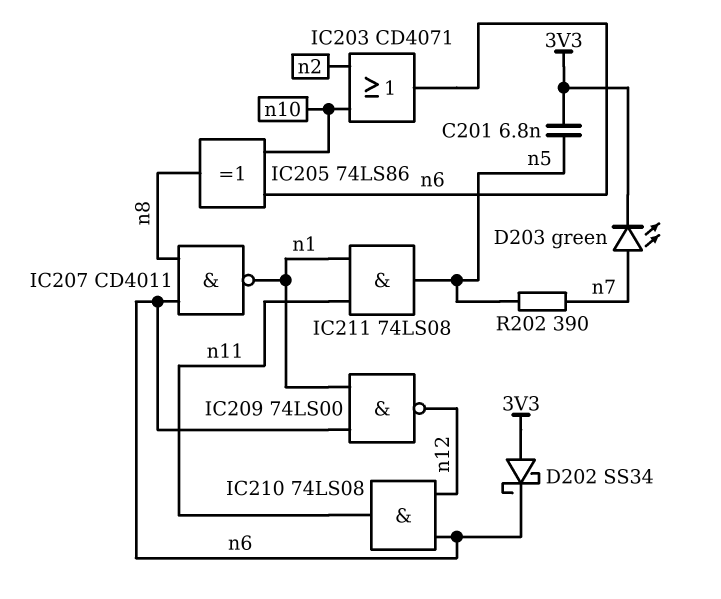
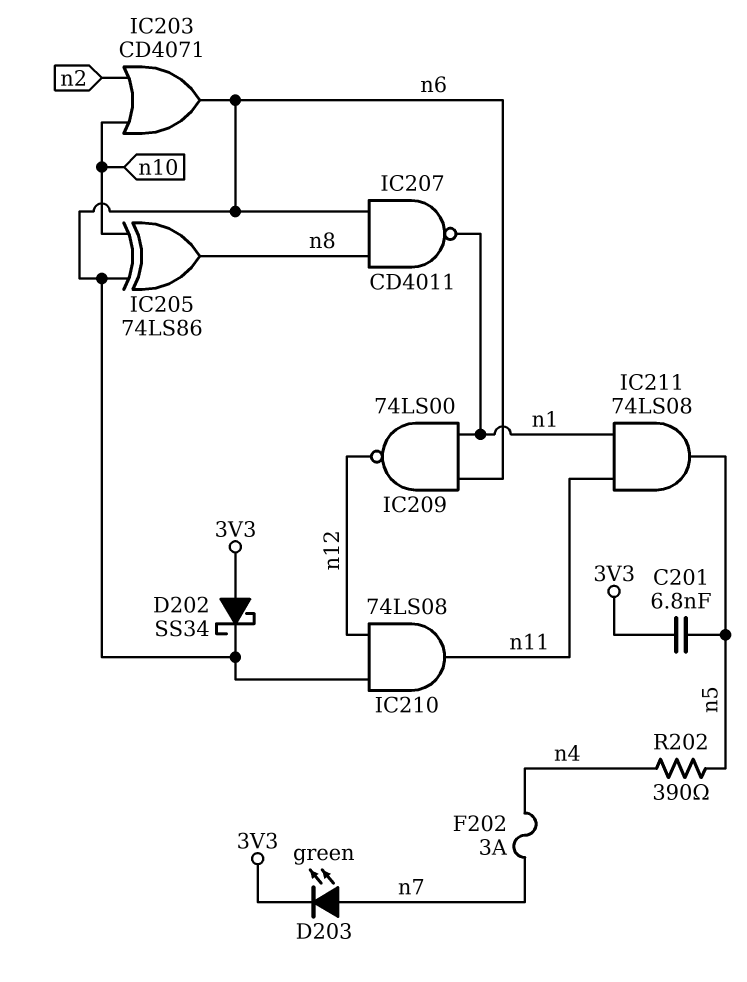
F202: none -> 3A (n4, n7)
R202: 390 (n5, n7) -> 390 (n4, n5)

